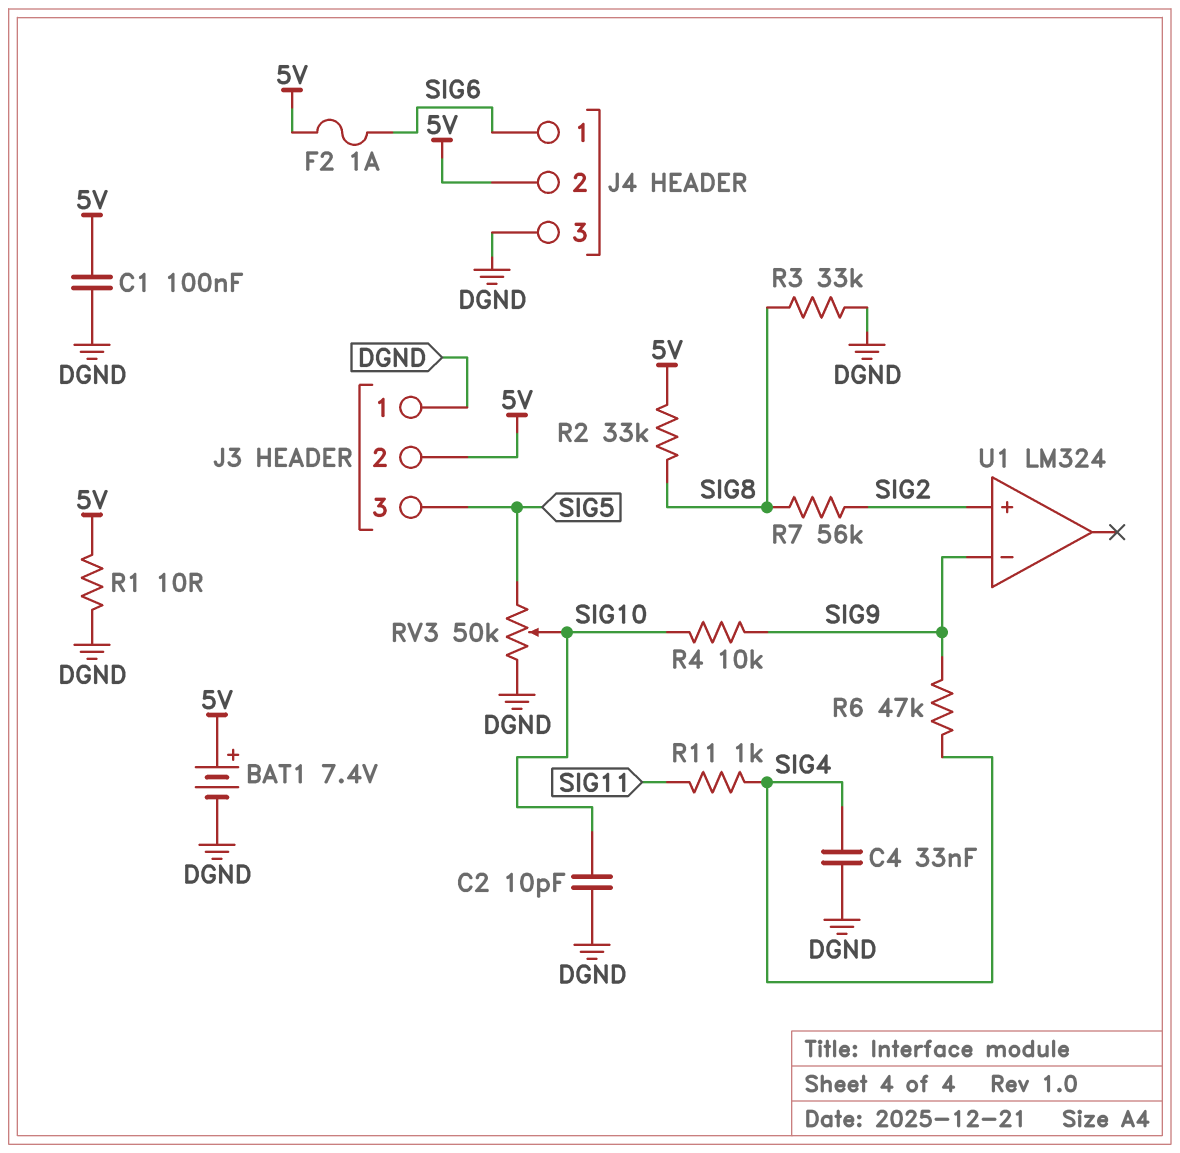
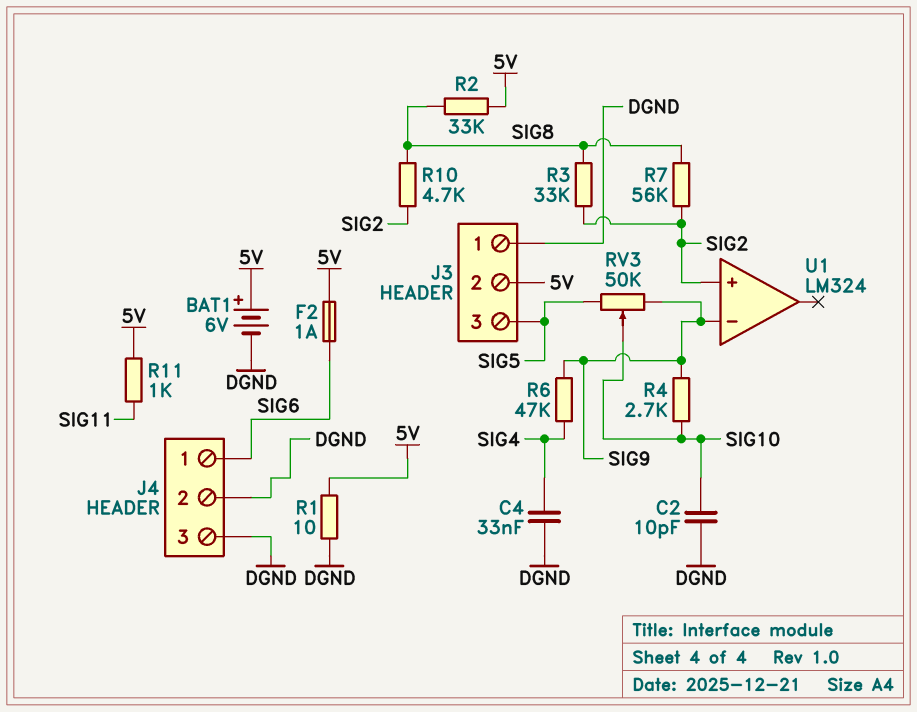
BAT1: 7.4V (plus 5V, minus DGND) -> 6V (plus 5V, minus DGND)
C1: 100nF (5V, DGND) -> none
J4 pin 2: 5V -> DGND
R3: 33k (DGND, SIG8) -> 33k (SIG2, SIG8)
R4: 10k (SIG9, SIG10) -> 2.7k (SIG9, SIG10)
R10: none -> 4.7k (SIG2, SIG8)
R11: 1k (SIG4, SIG11) -> 1k (5V, SIG11)
RV3: 50k (DGND, SIG5, wiper SIG10) -> 50k (SIG5, SIG9, wiper SIG10)

